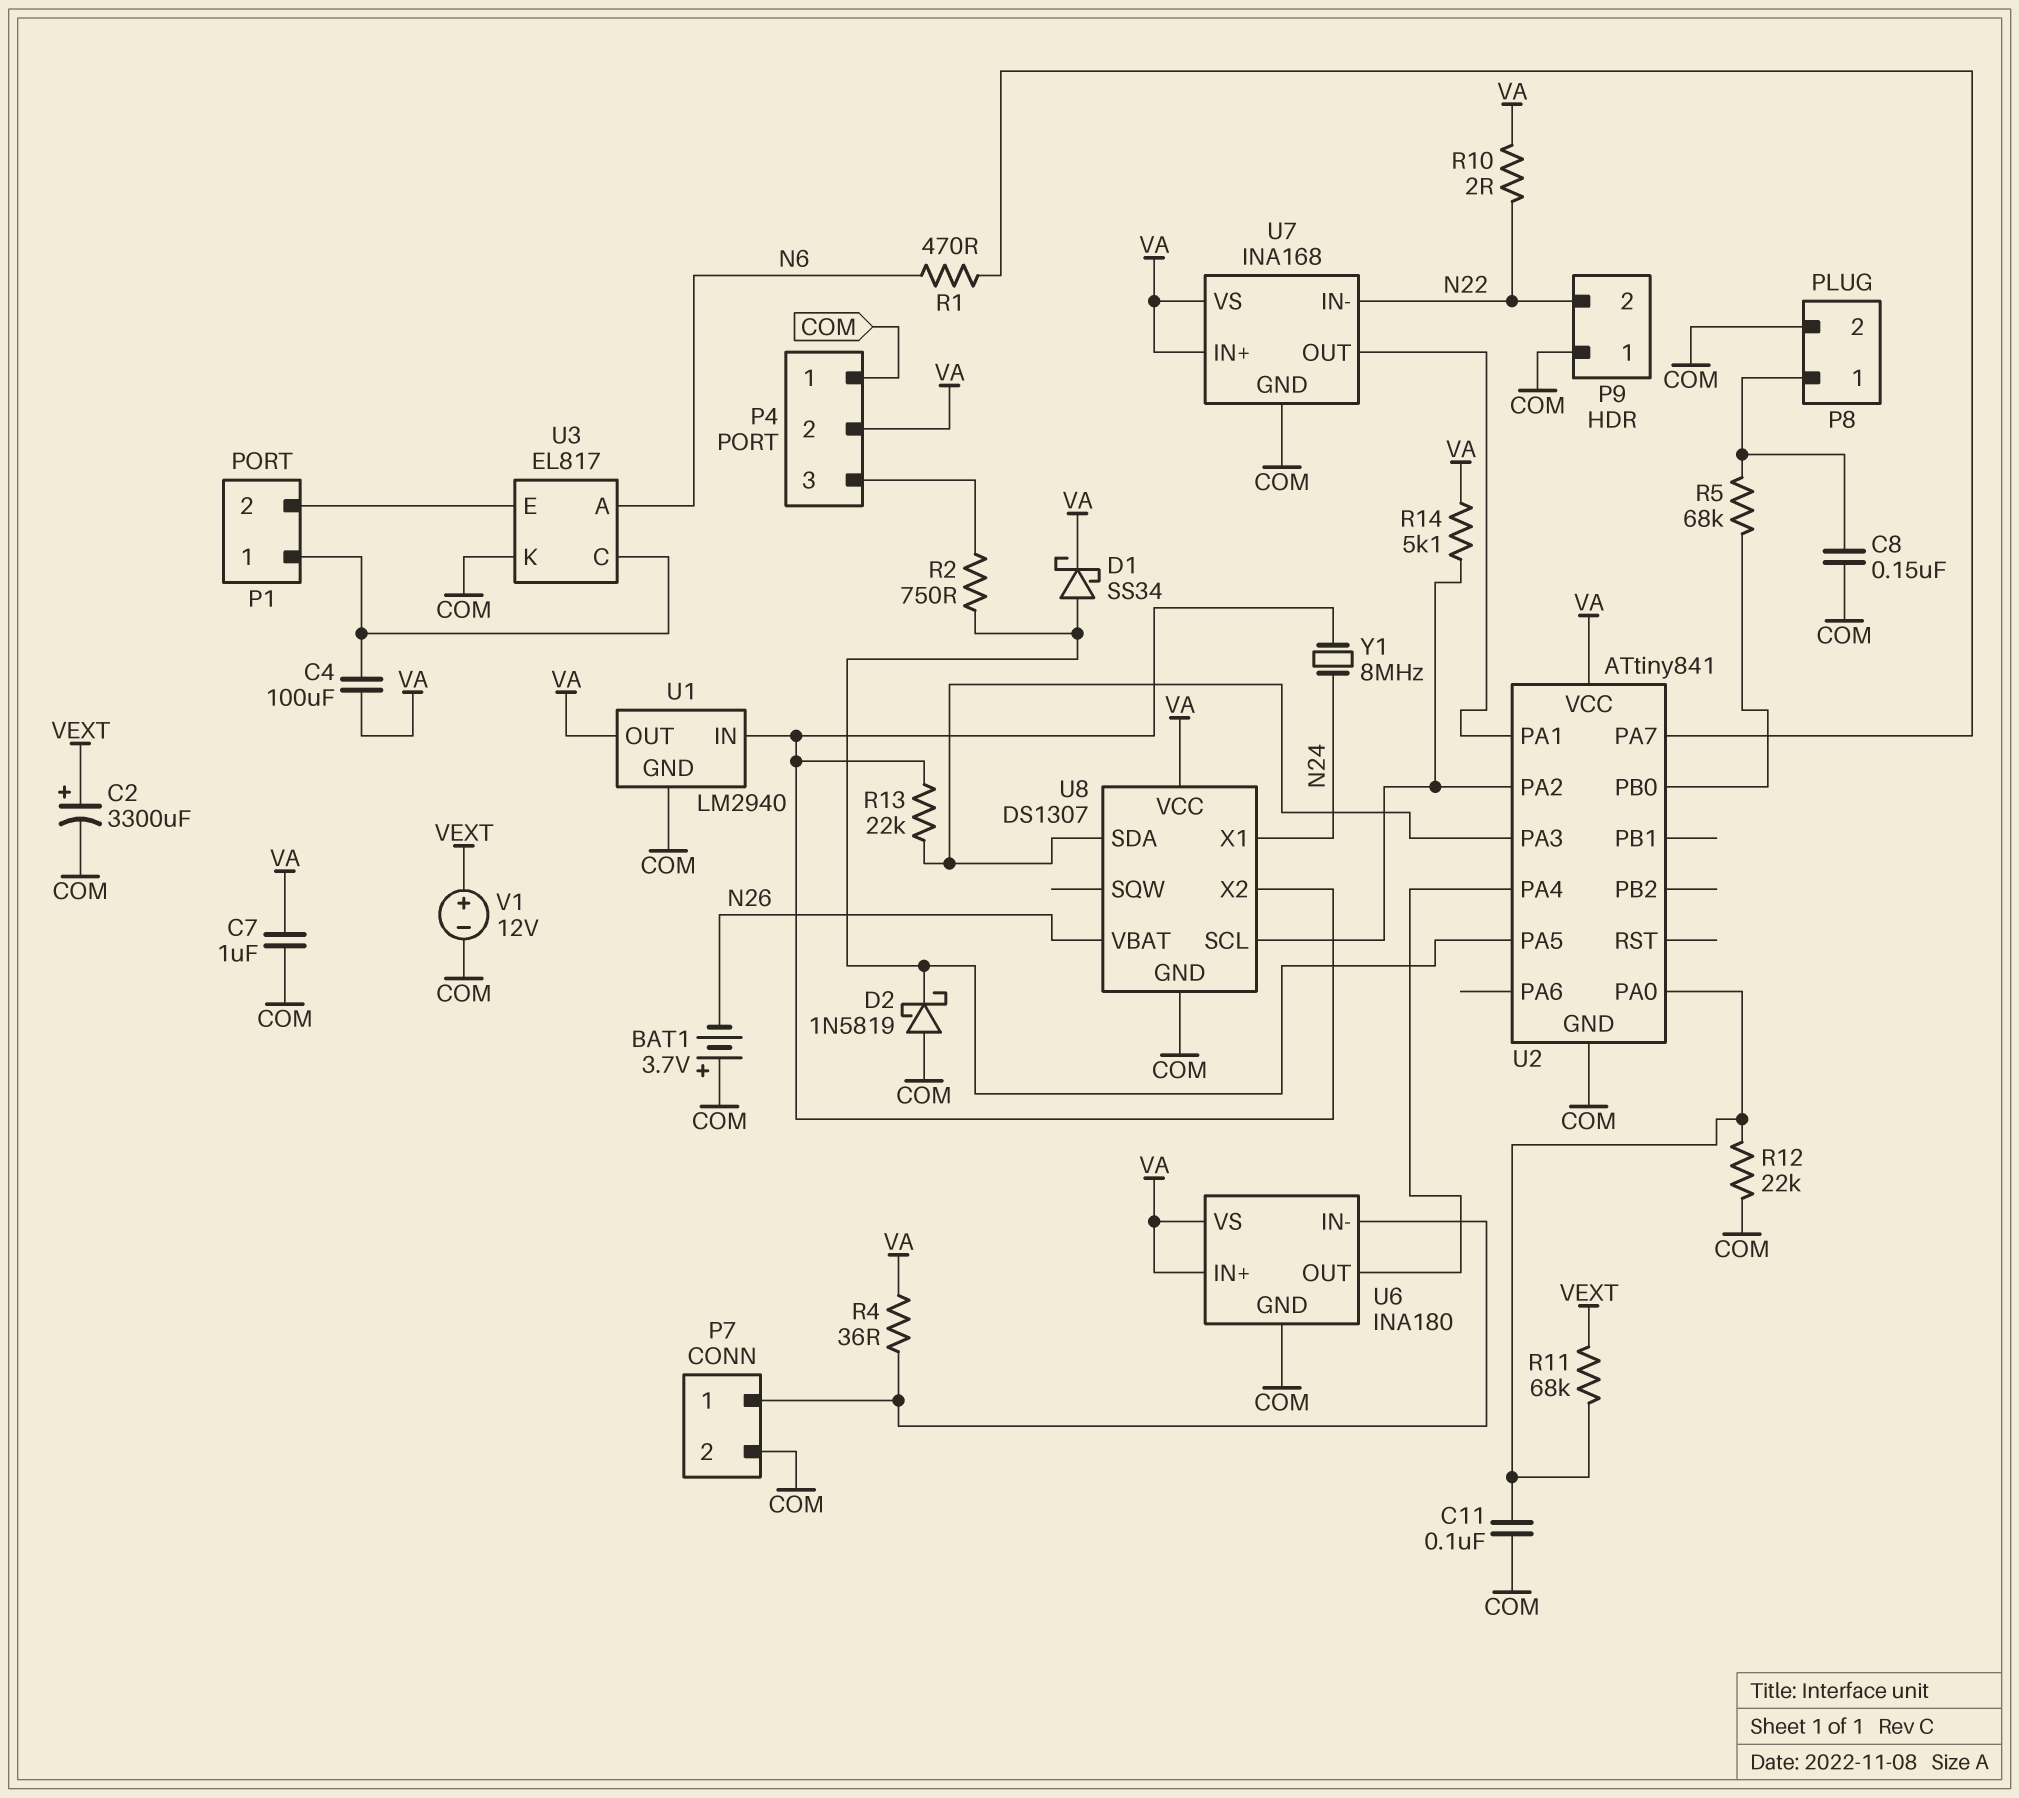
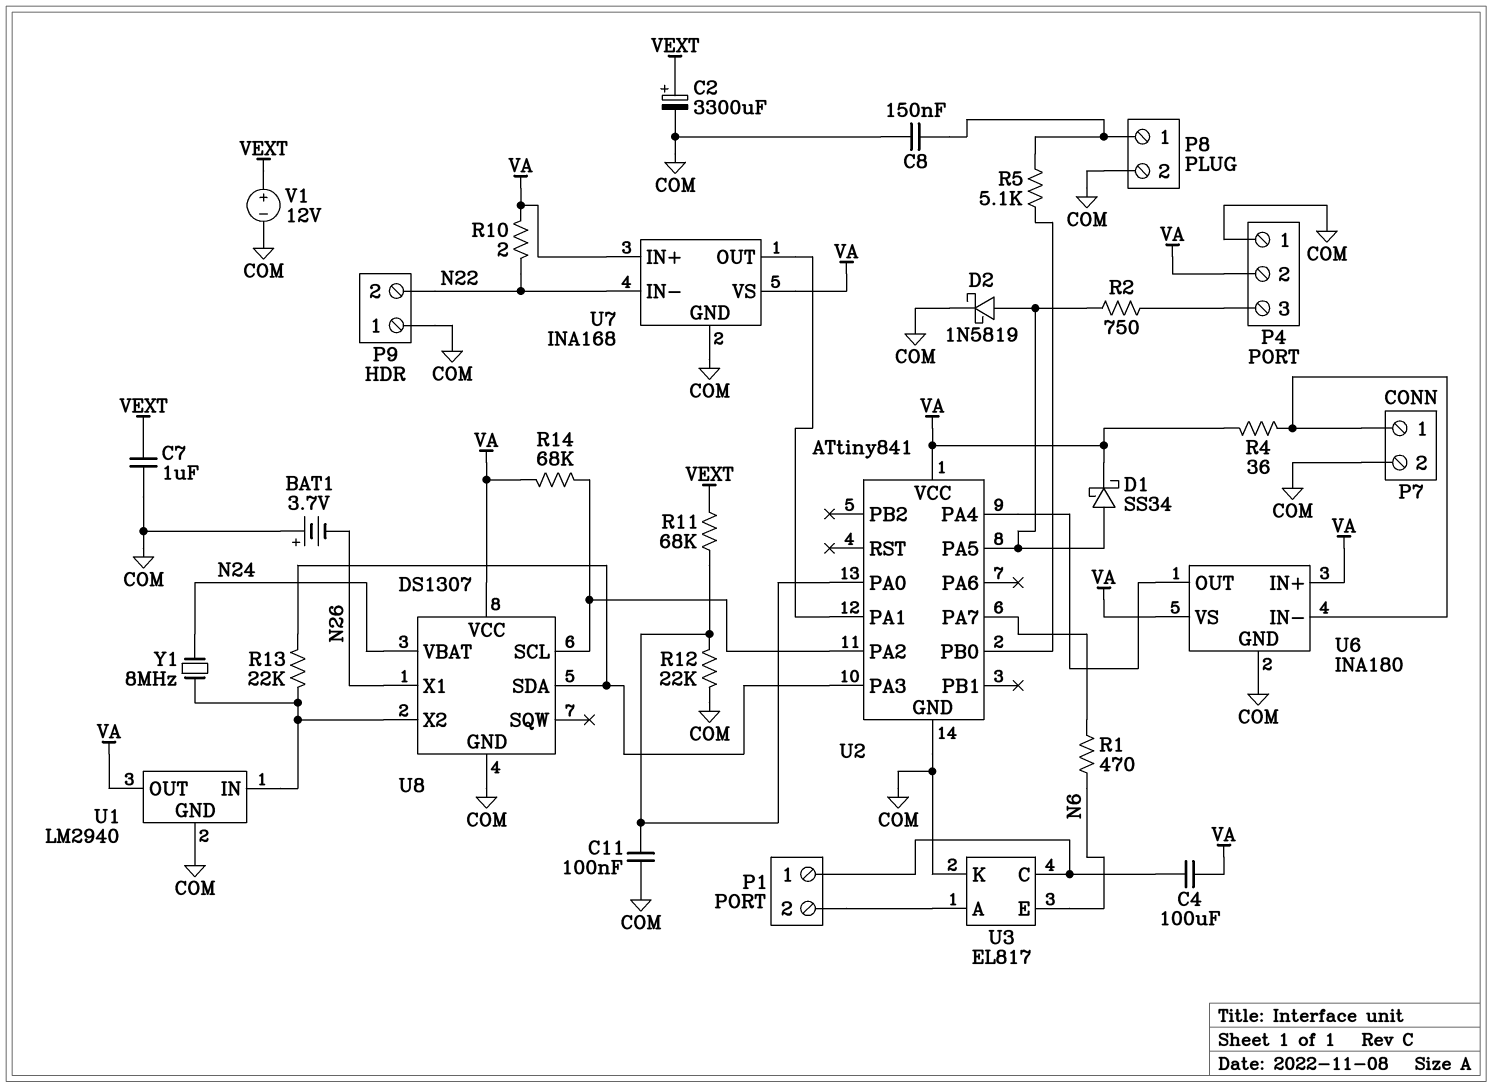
C7: 1uF (COM, VA) -> 1uF (COM, VEXT)
D2: schottky 1N5819 (A COM, K U2/PA5) -> schottky 1N5819 (A U2/PA5, K COM)
R5: 68k (P8/1, U2/PB0) -> 5.1k (P8/1, U2/PB0)
R14: 5.1k (U2/PA2, VA) -> 68k (U2/PA2, VA)
U3 pin A: N6 -> P1/2
U3 pin E: P1/2 -> N6
U8 pin VBAT: N26 -> N24
U8 pin X1: N24 -> N26

